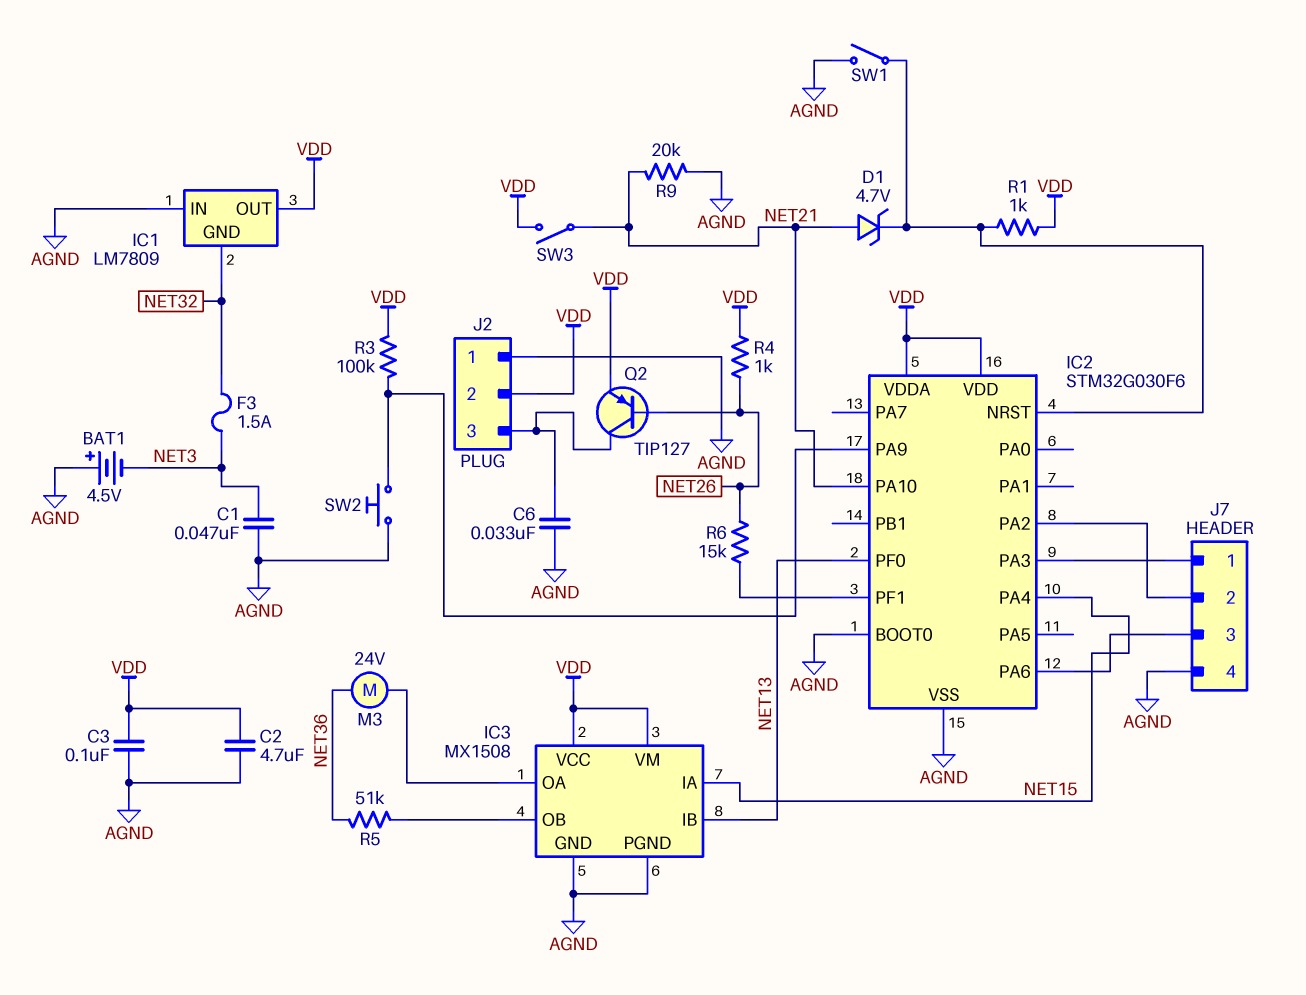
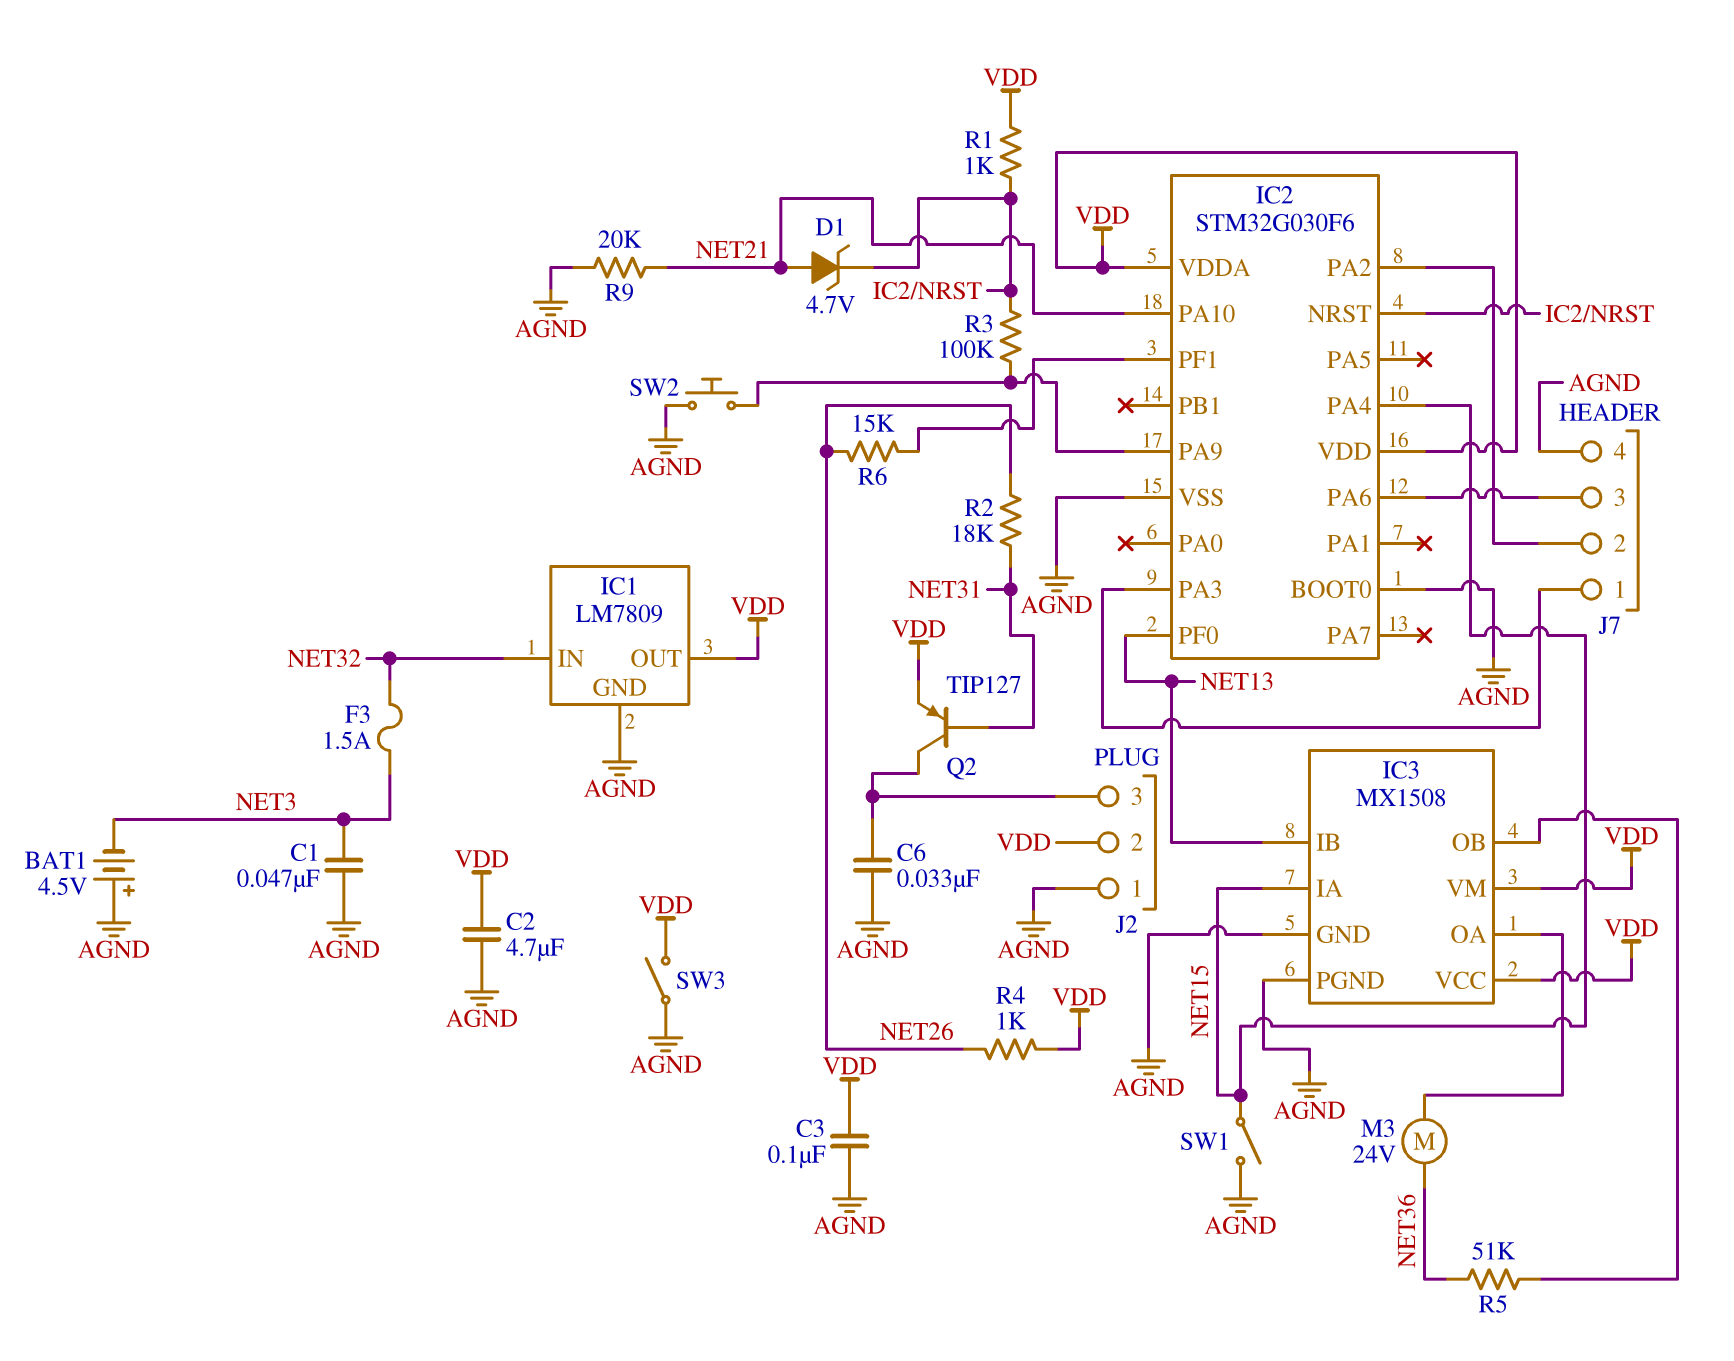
IC1 pin GND: NET32 -> AGND
IC1 pin IN: AGND -> NET32
Q2: PNP TIP127 (B NET26, C J2/3, E VDD) -> PNP TIP127 (B NET31, C J2/3, E VDD)
R2: none -> 18k (NET26, NET31)
R3: 100k (IC2/PA9, VDD) -> 100k (IC2/NRST, IC2/PA9)
SW1: switch (AGND, IC2/NRST) -> switch (AGND, NET15)
SW3: switch (NET21, VDD) -> switch (AGND, VDD)

